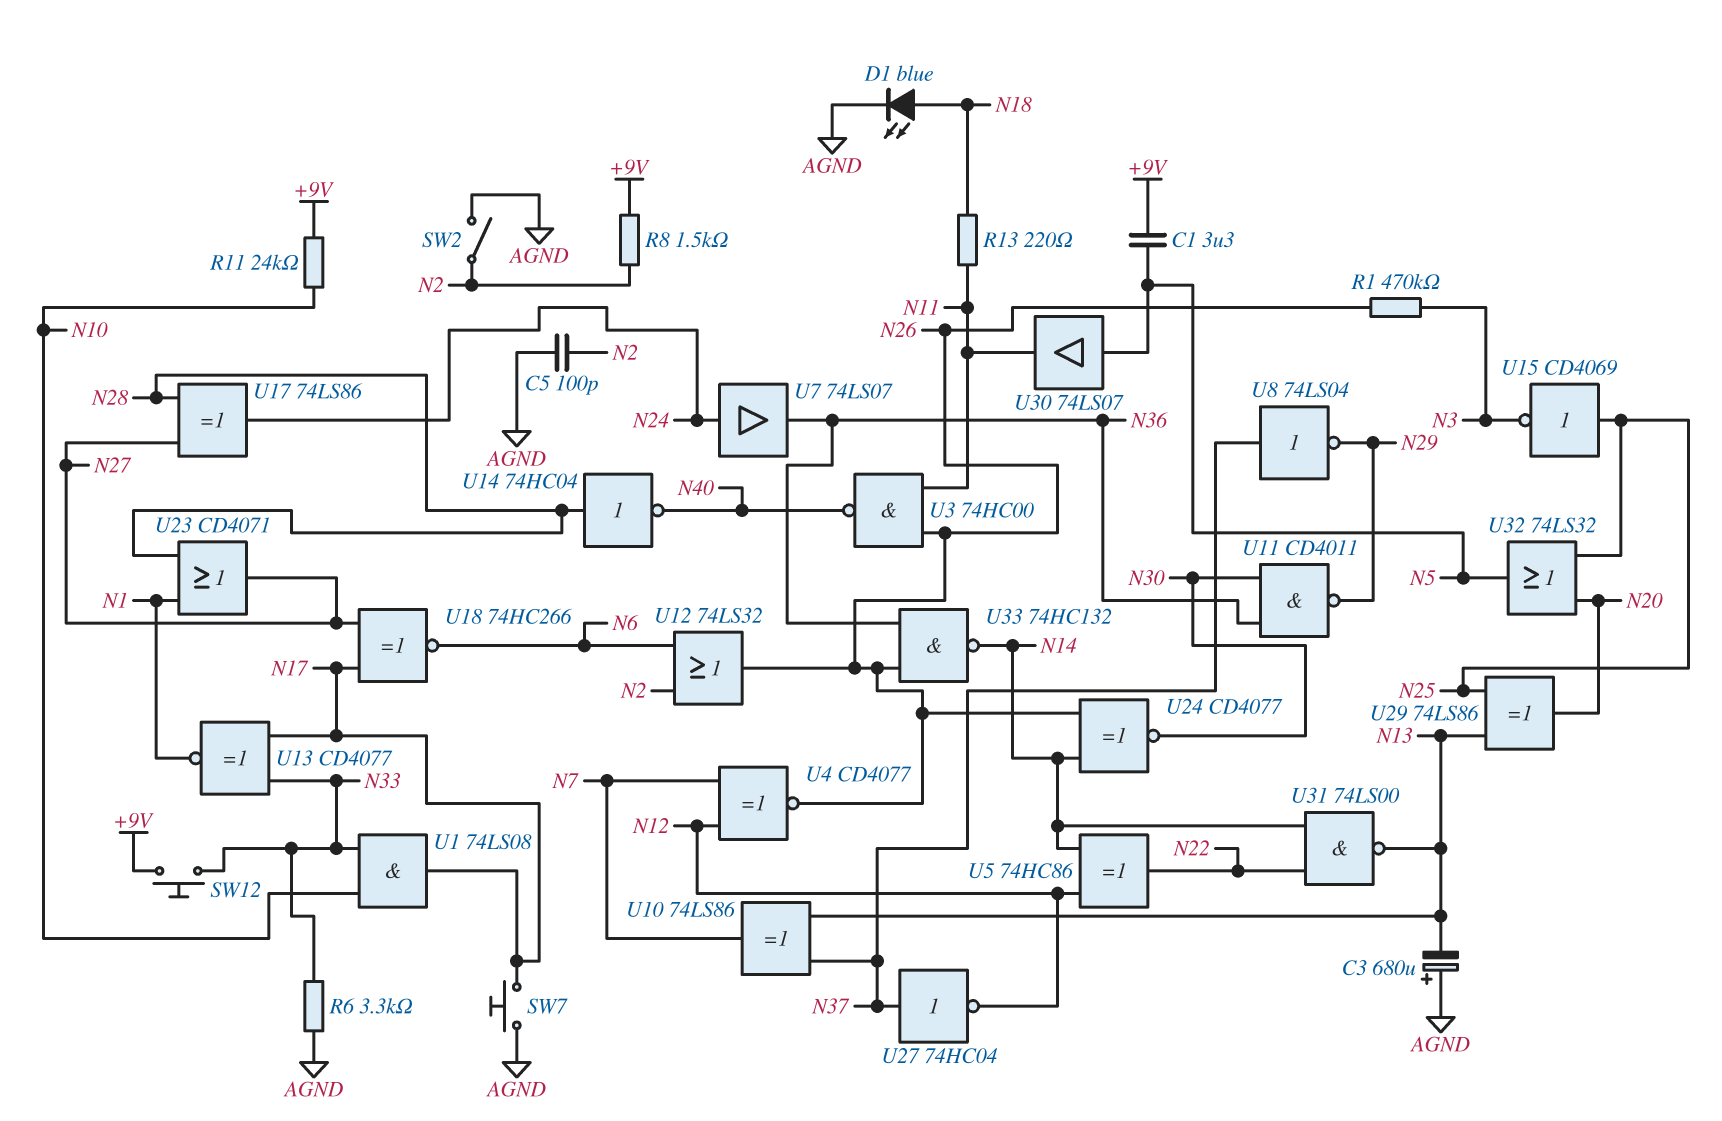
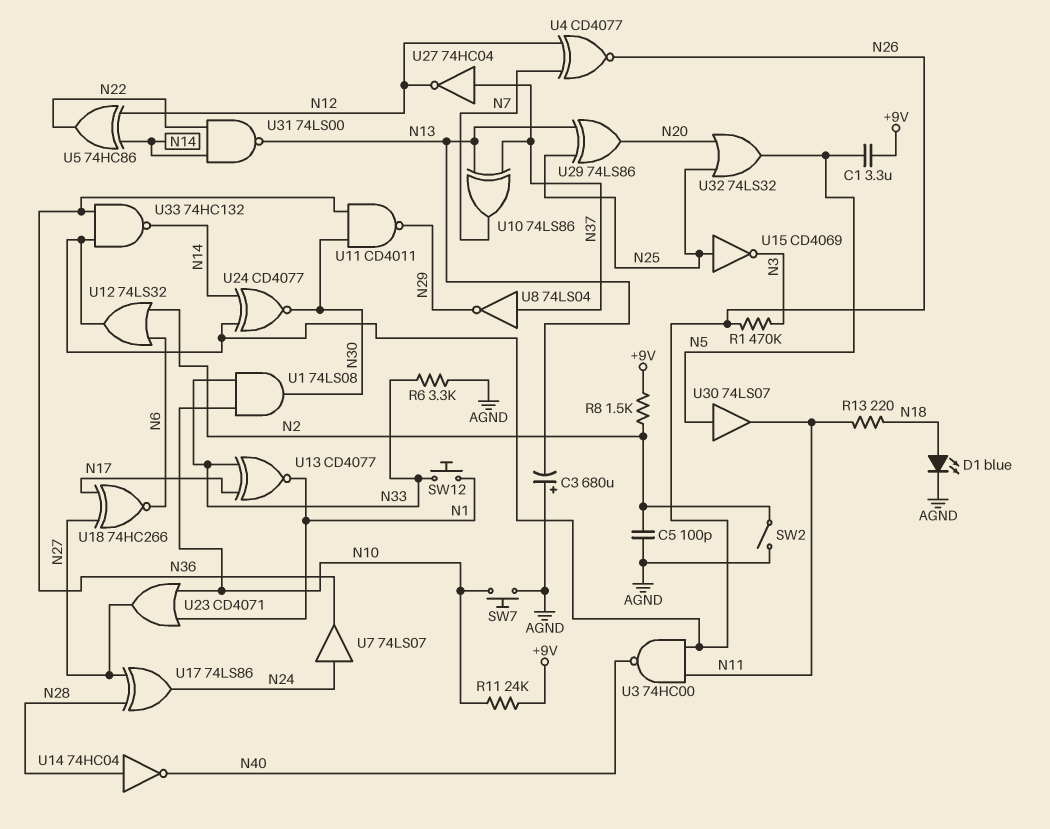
SW7: button (AGND, N17) -> button (AGND, N10)
SW12: button (+9V, N33) -> button (N1, N33)
U1: AND 74LS08 (in N10, in N33, out N17) -> AND 74LS08 (in N10, in N33, out N30)
U23: OR CD4071 (in N1, in N28, out N27) -> OR CD4071 (in N1, in N10, out N27)

